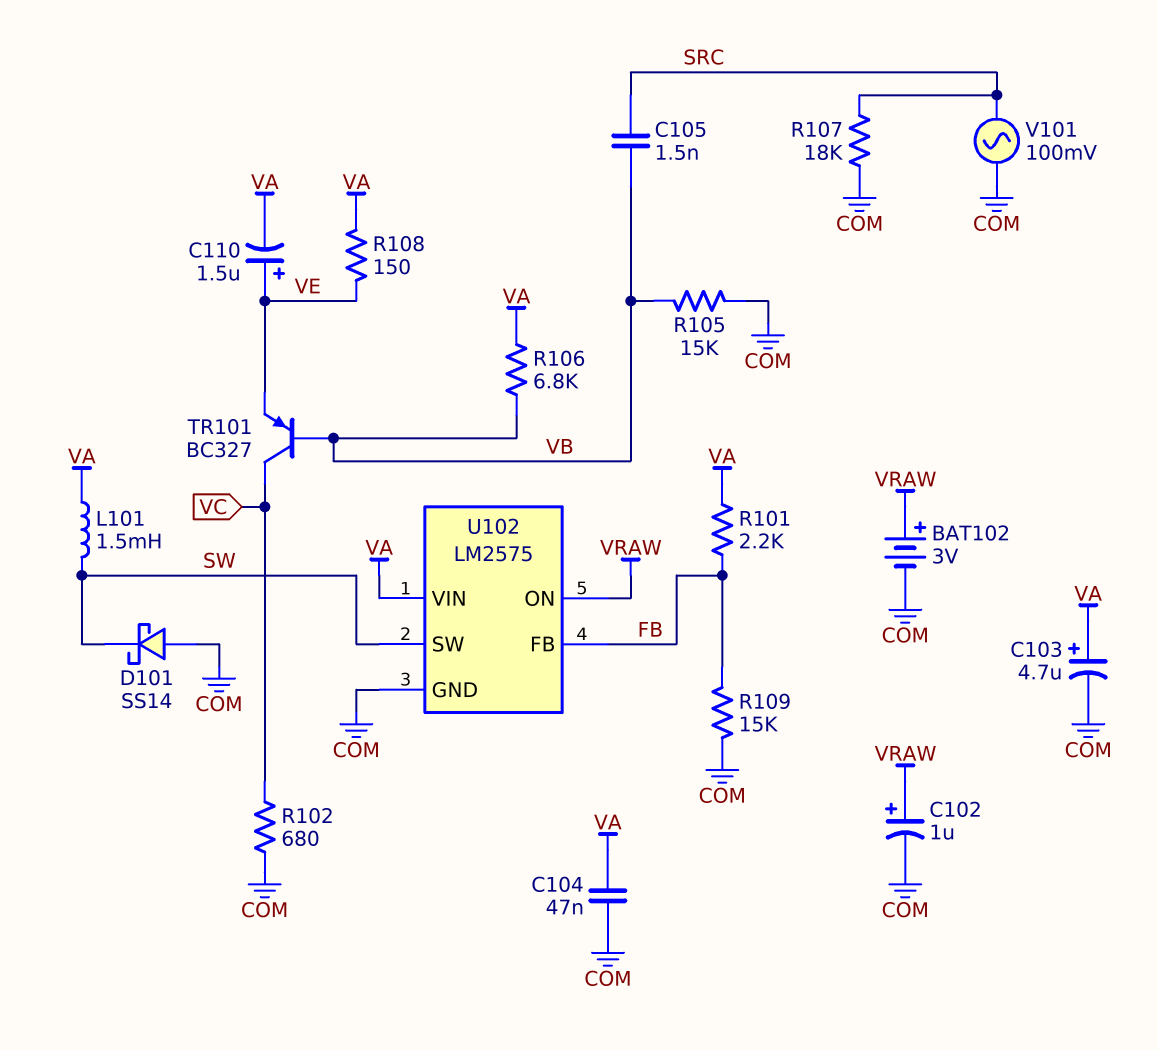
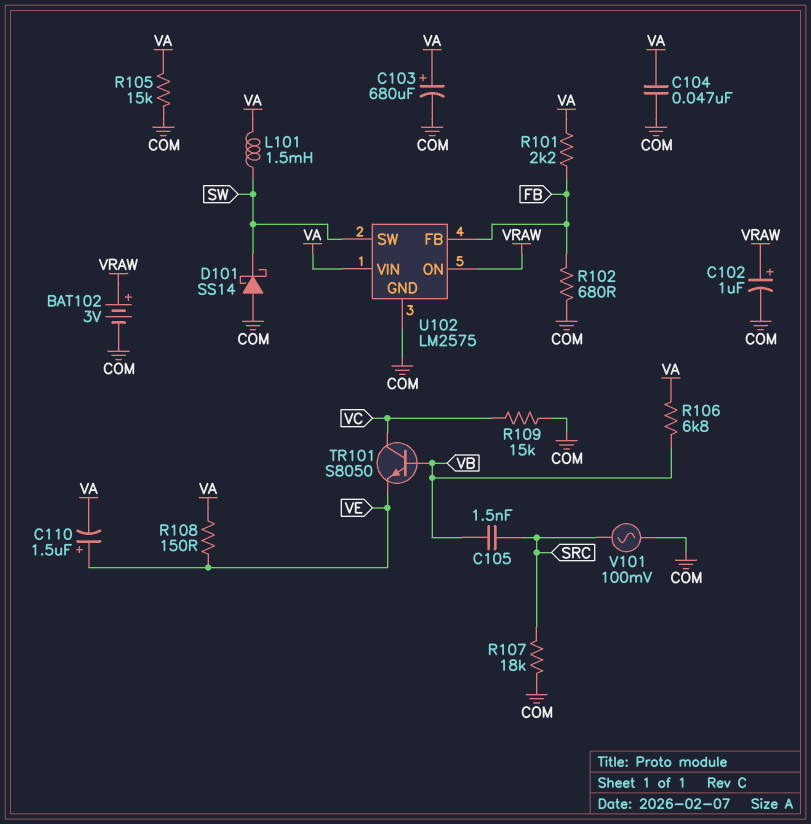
C103: 4.7uF (plus VA, minus COM) -> 680uF (plus VA, minus COM)
R102: 680 (COM, VC) -> 680 (COM, FB)
R105: 15k (COM, VB) -> 15k (COM, VA)
R109: 15k (COM, FB) -> 15k (COM, VC)
TR101: PNP BC327 (B VB, C VC, E VE) -> NPN S8050 (B VB, C VC, E VE)

